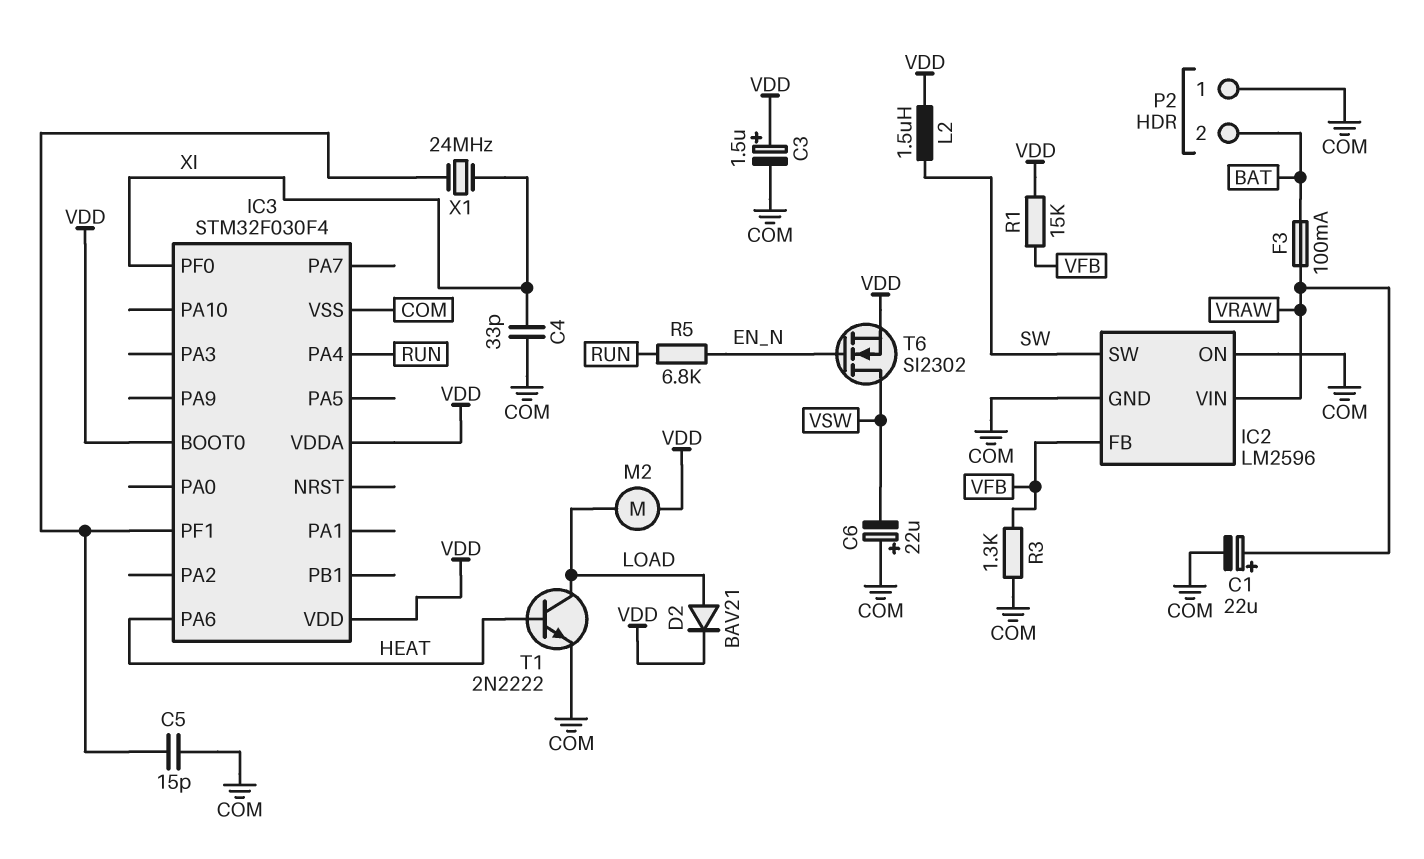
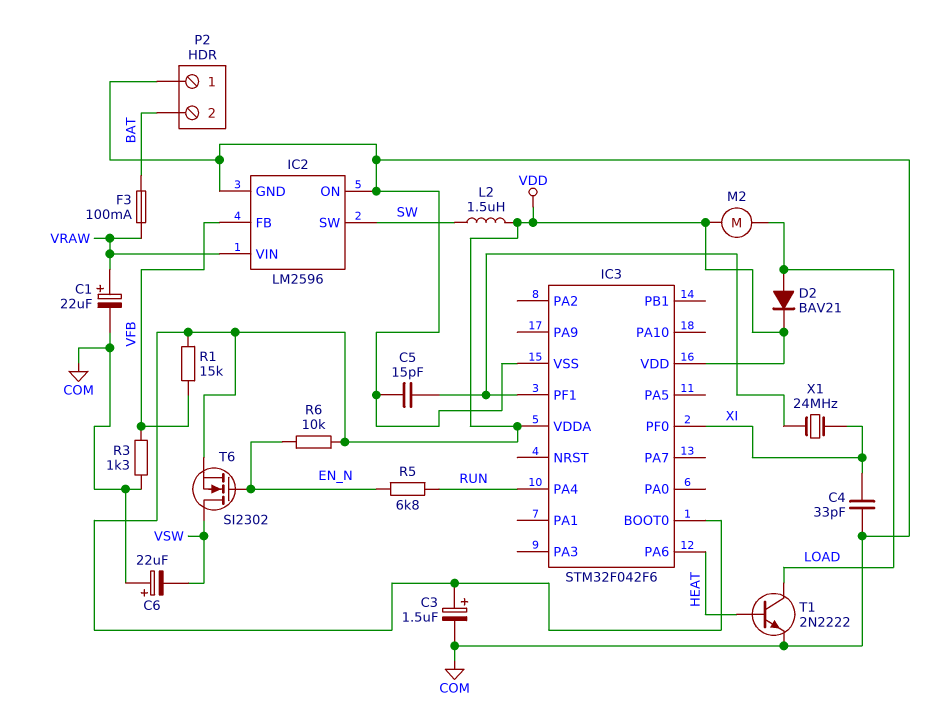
IC3: STM32F030F4 -> STM32F042F6
R6: none -> 10k (EN_N, VDD)

